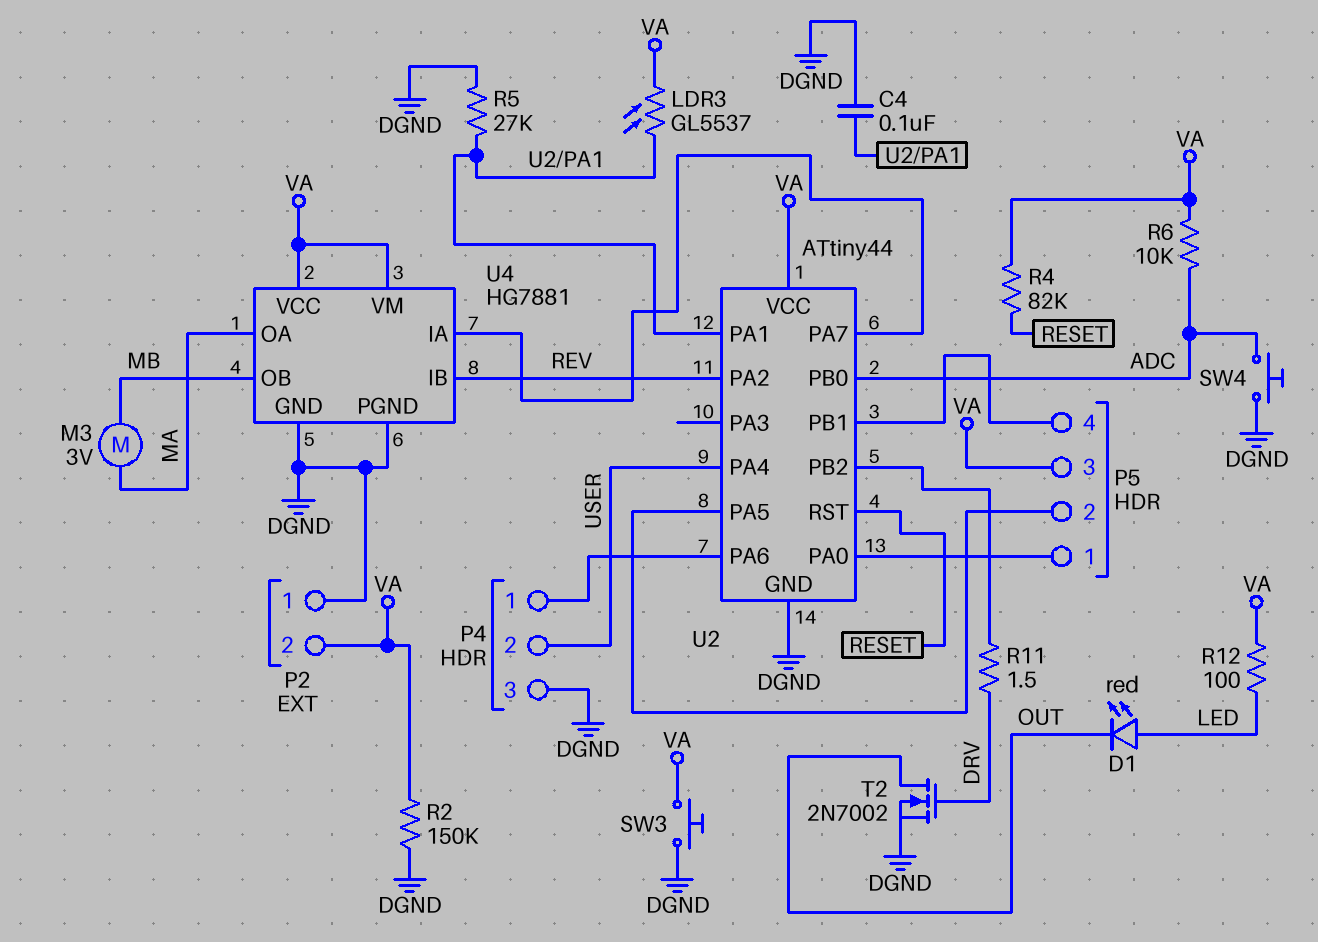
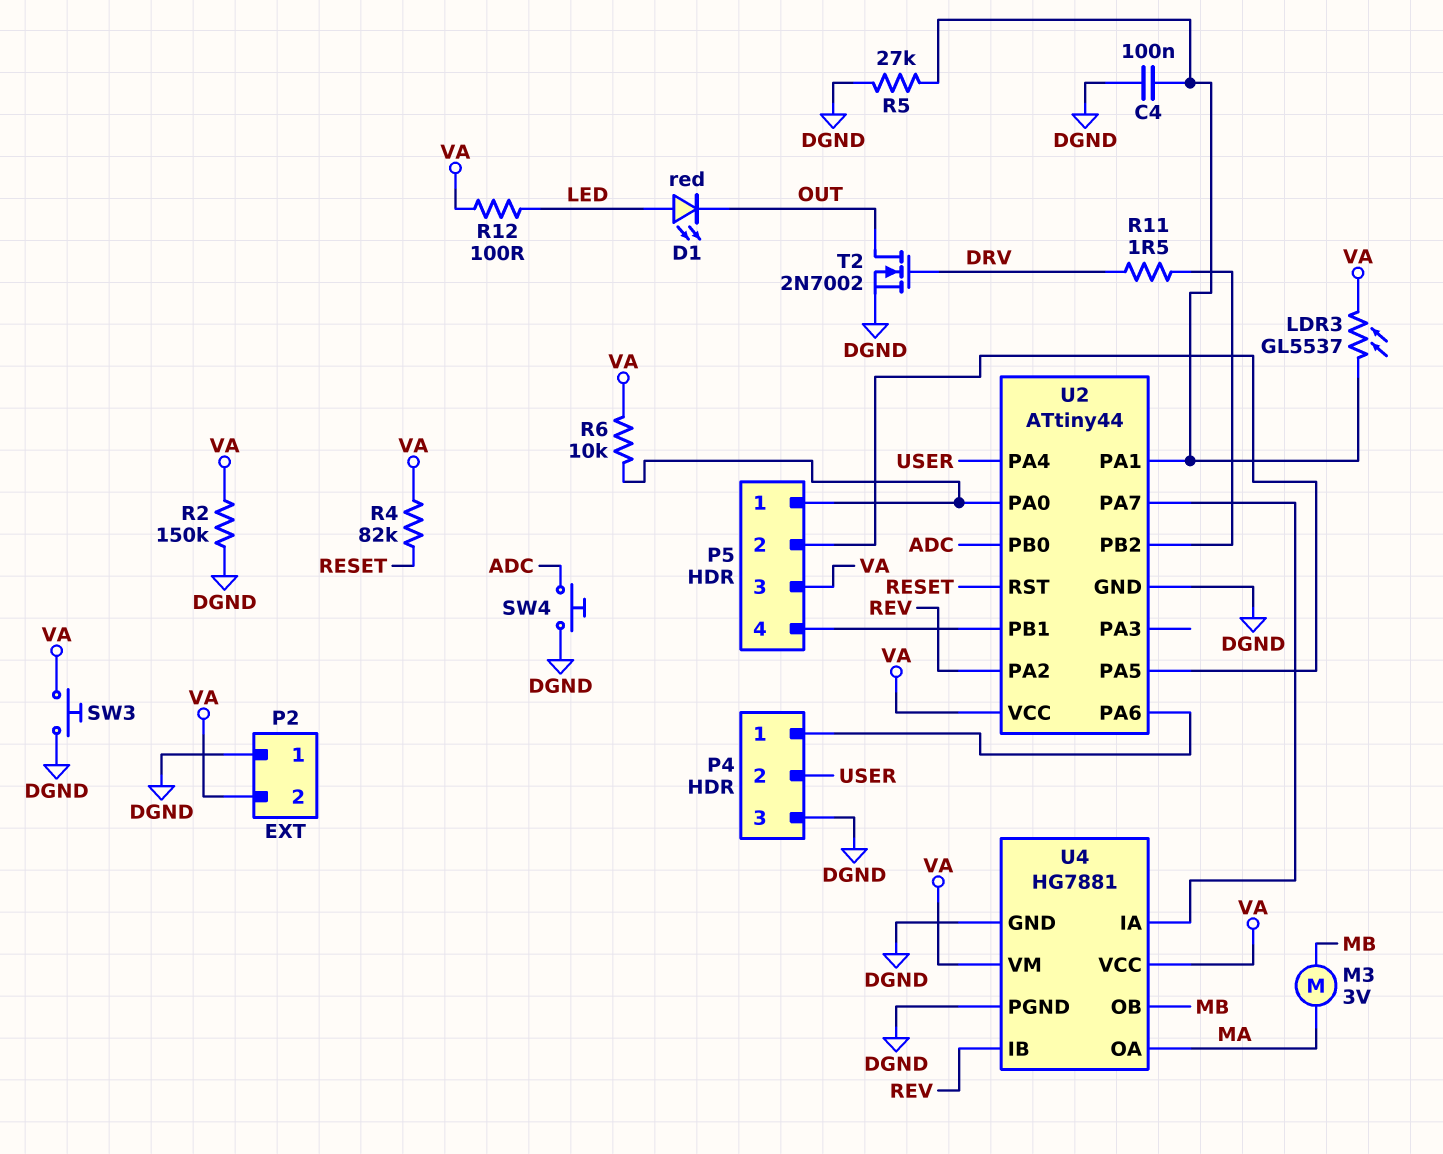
R6: 10k (ADC, VA) -> 10k (P5/1, VA)

